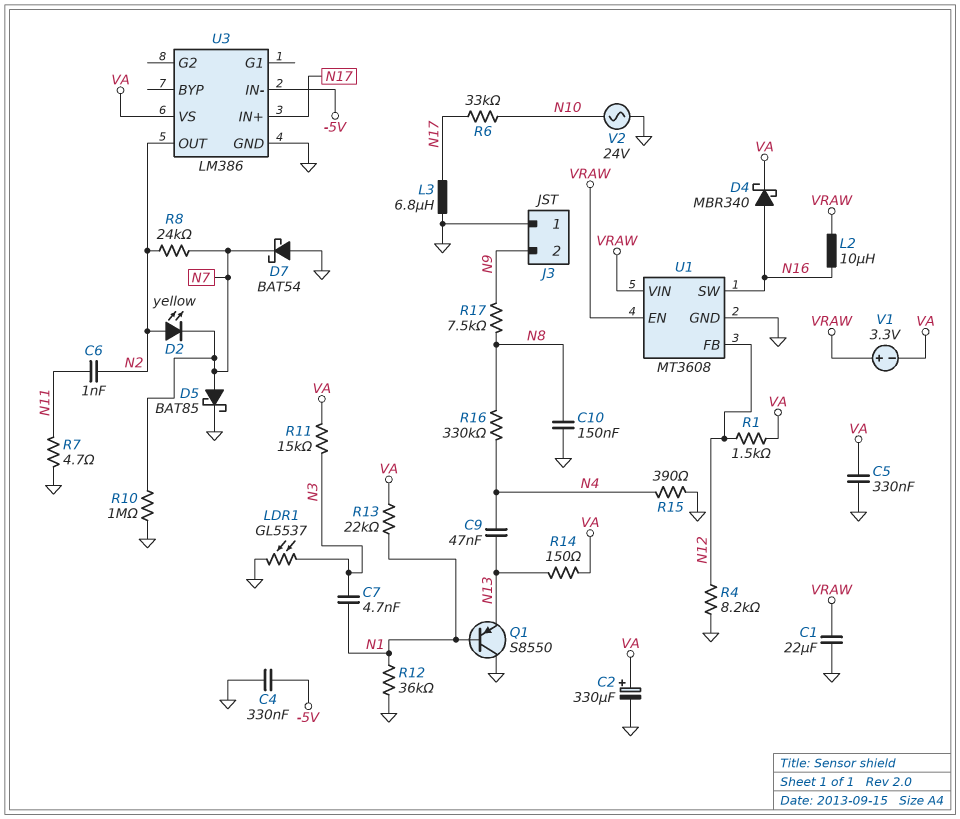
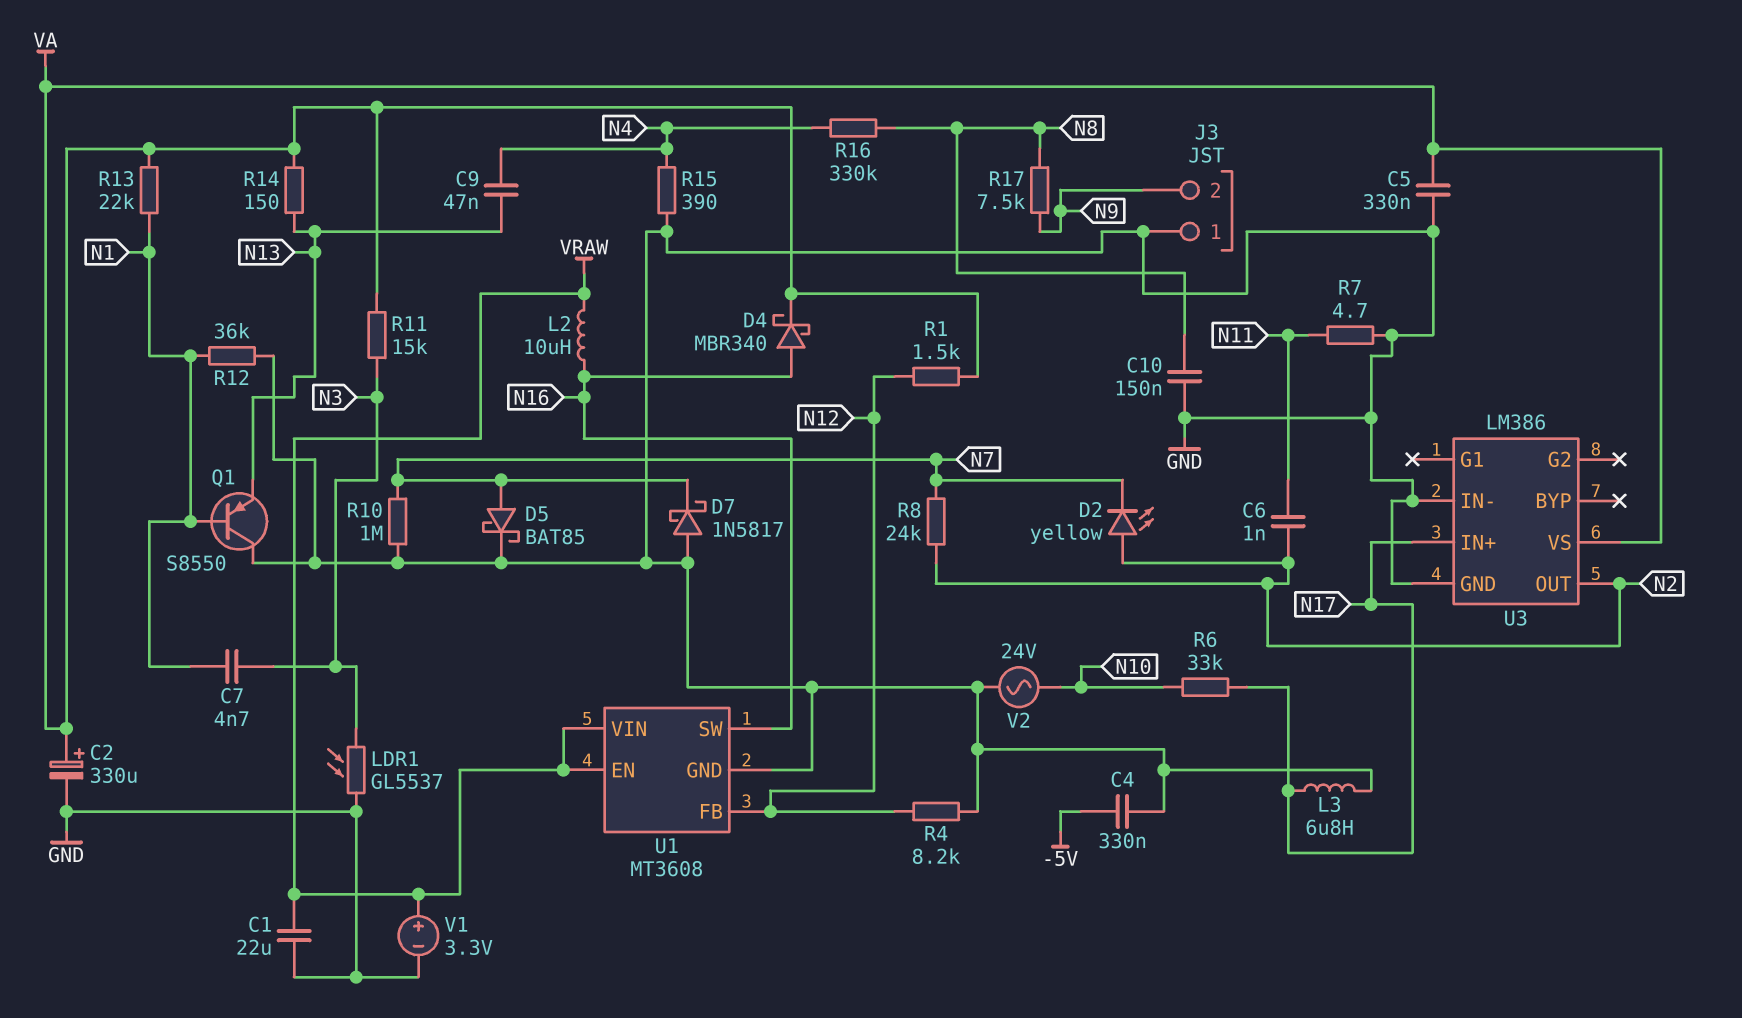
D7: schottky BAT54 (A GND, K N7) -> schottky 1N5817 (A GND, K N7)
U3 pin IN-: -5V -> GND
V1: 3.3V (plus VRAW, minus VA) -> 3.3V (plus VRAW, minus GND)

